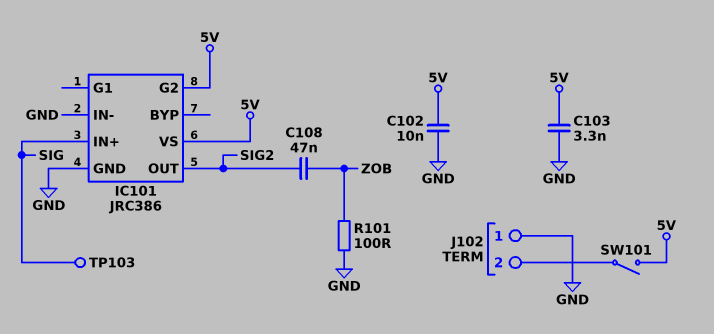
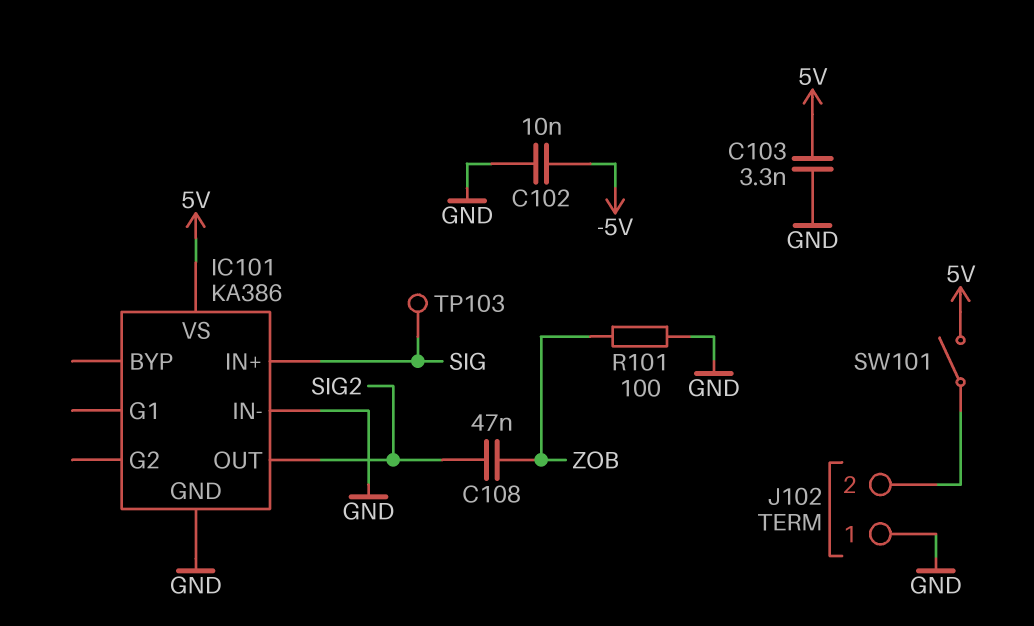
C102: 10nF (5V, GND) -> 10nF (-5V, GND)
IC101: JRC386 -> KA386
IC101 pin G2: 5V -> none

